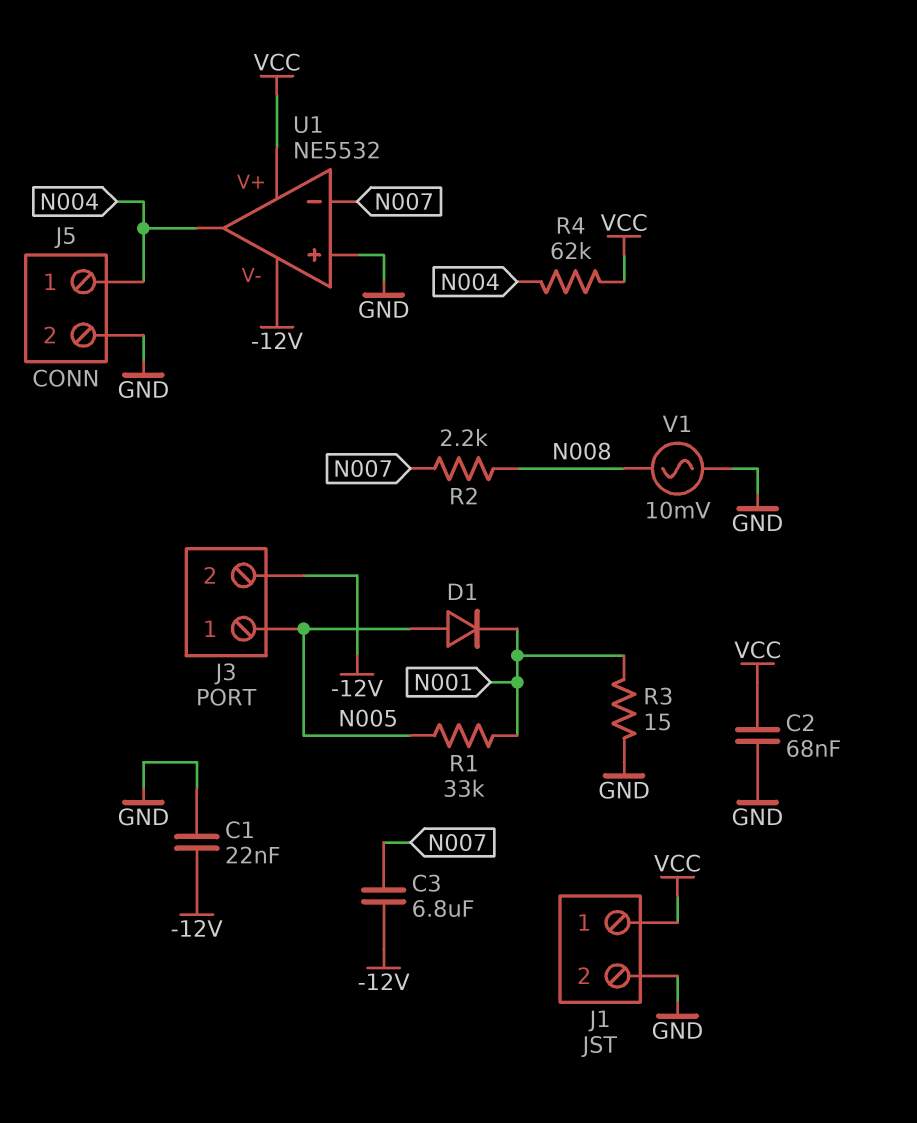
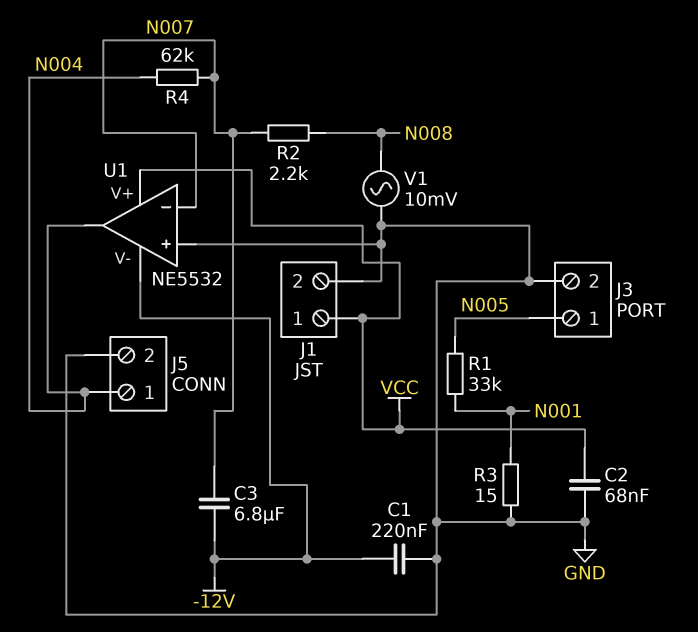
C1: 22nF (-12V, GND) -> 220nF (-12V, GND)
D1: diode (A N005, K N001) -> none
J3 pin 2: -12V -> GND
R4: 62k (N004, VCC) -> 62k (N004, N007)

